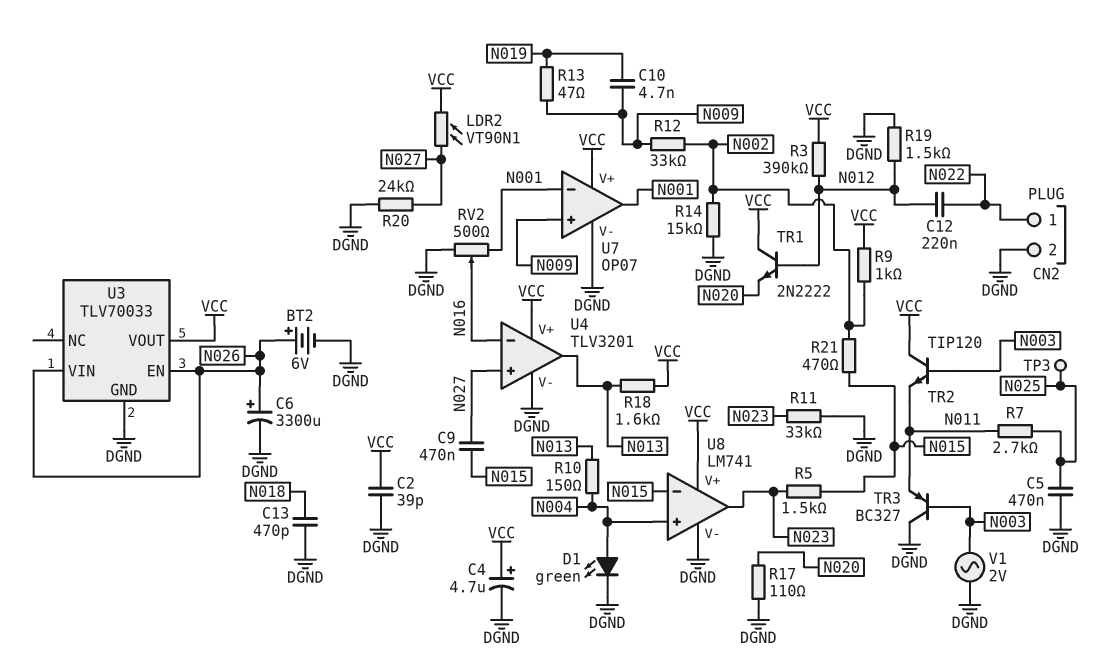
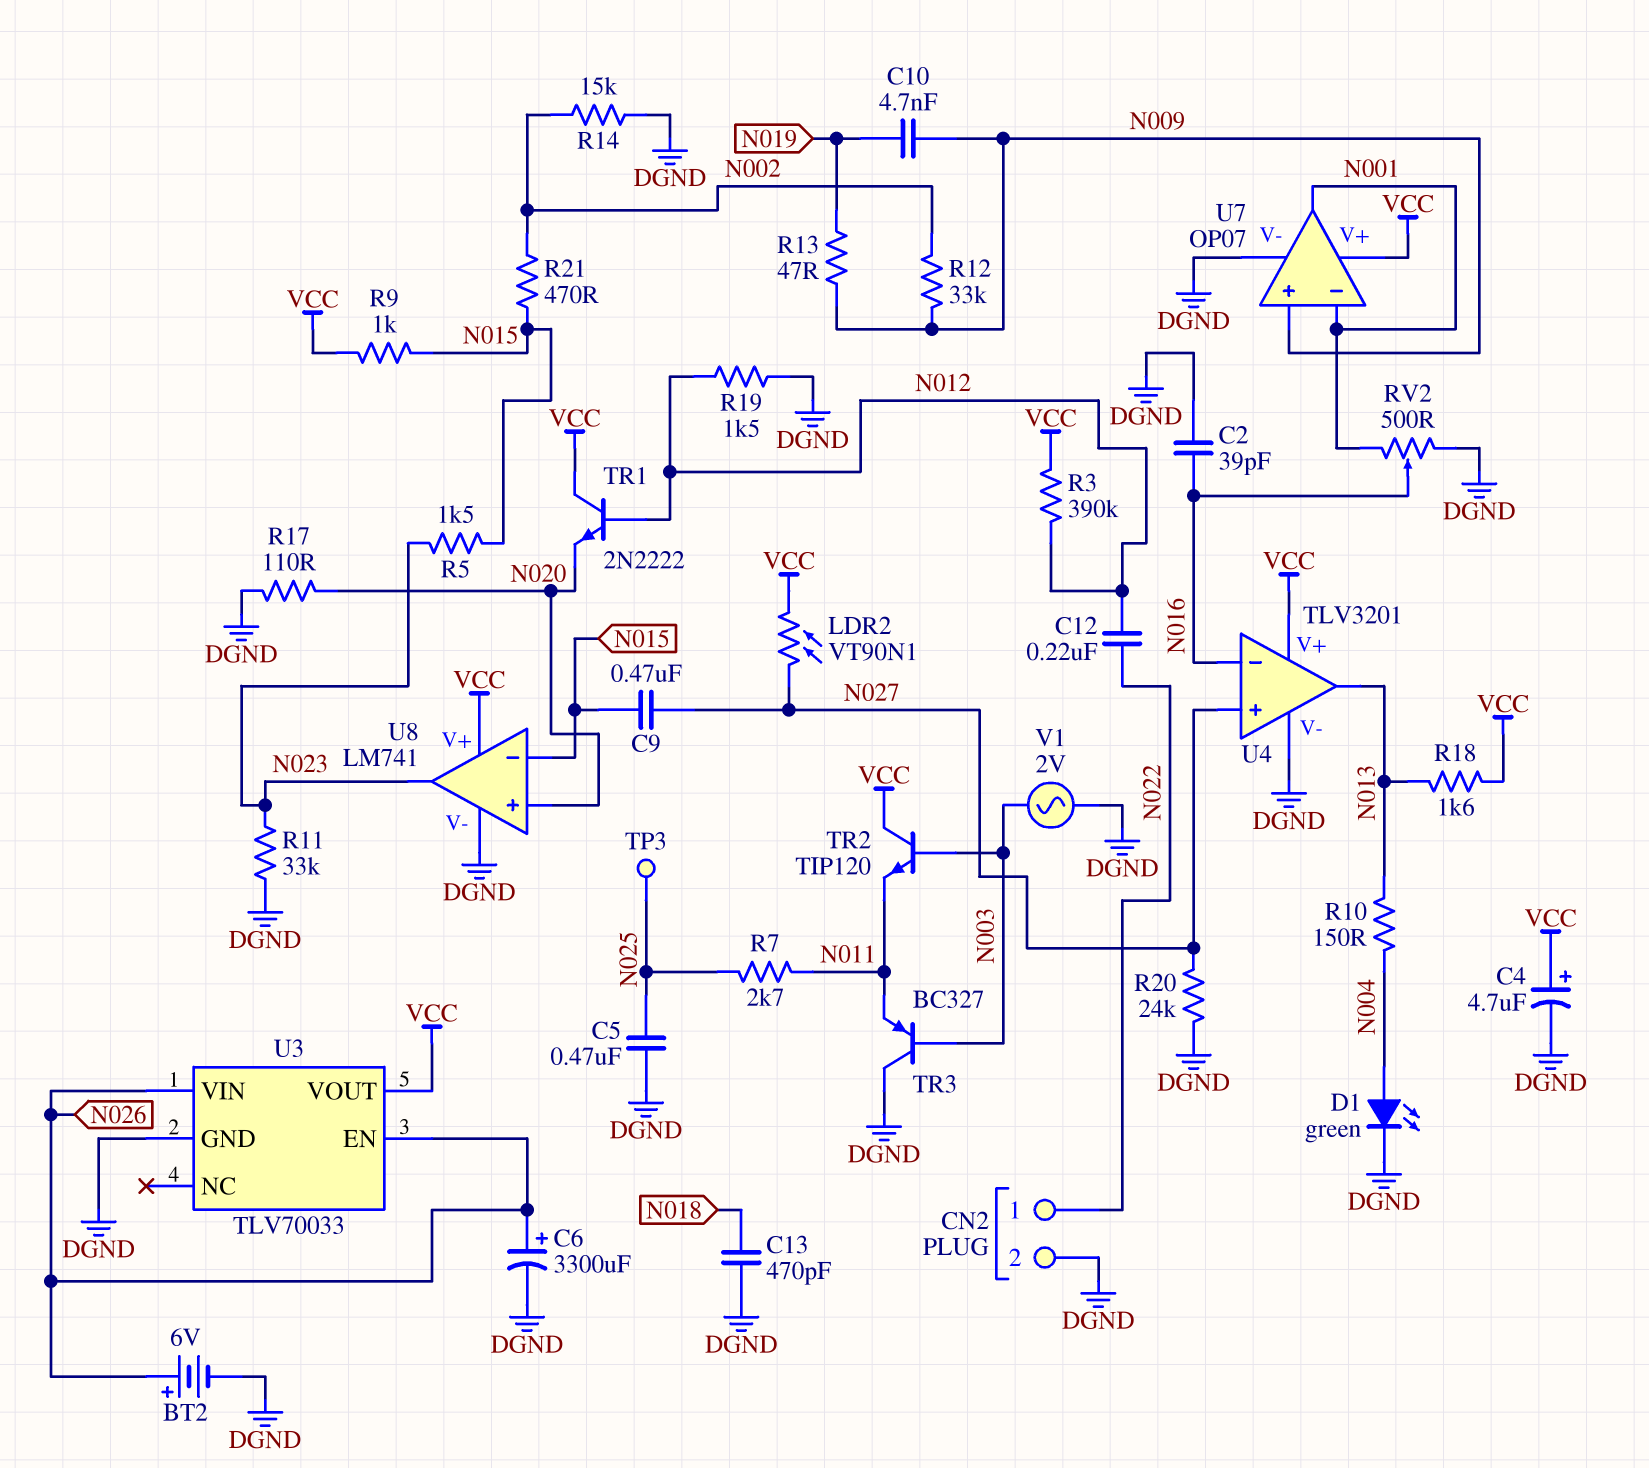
C2: 39pF (DGND, VCC) -> 39pF (DGND, N016)
R9: 1k (N002, VCC) -> 1k (N015, VCC)
U8 pin in+: N004 -> N020

